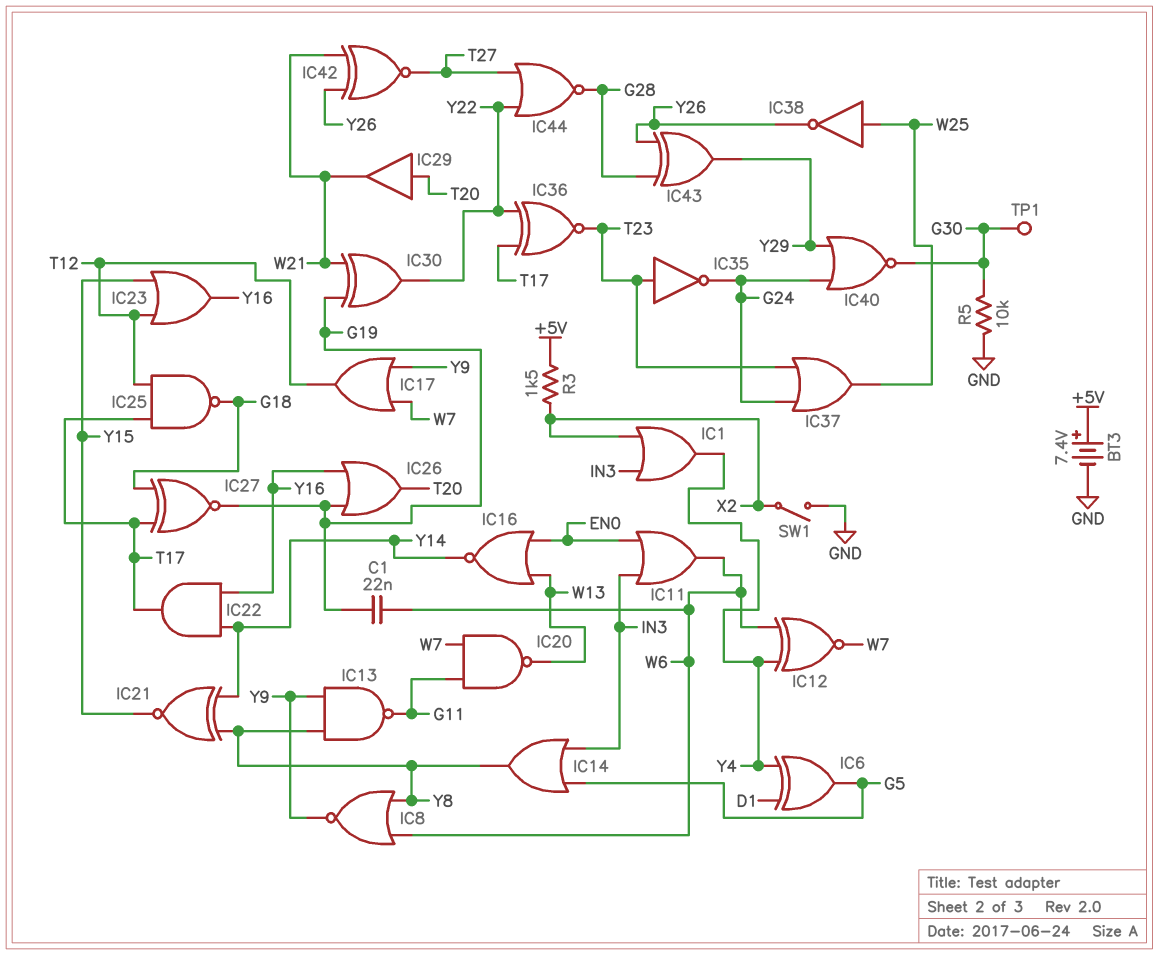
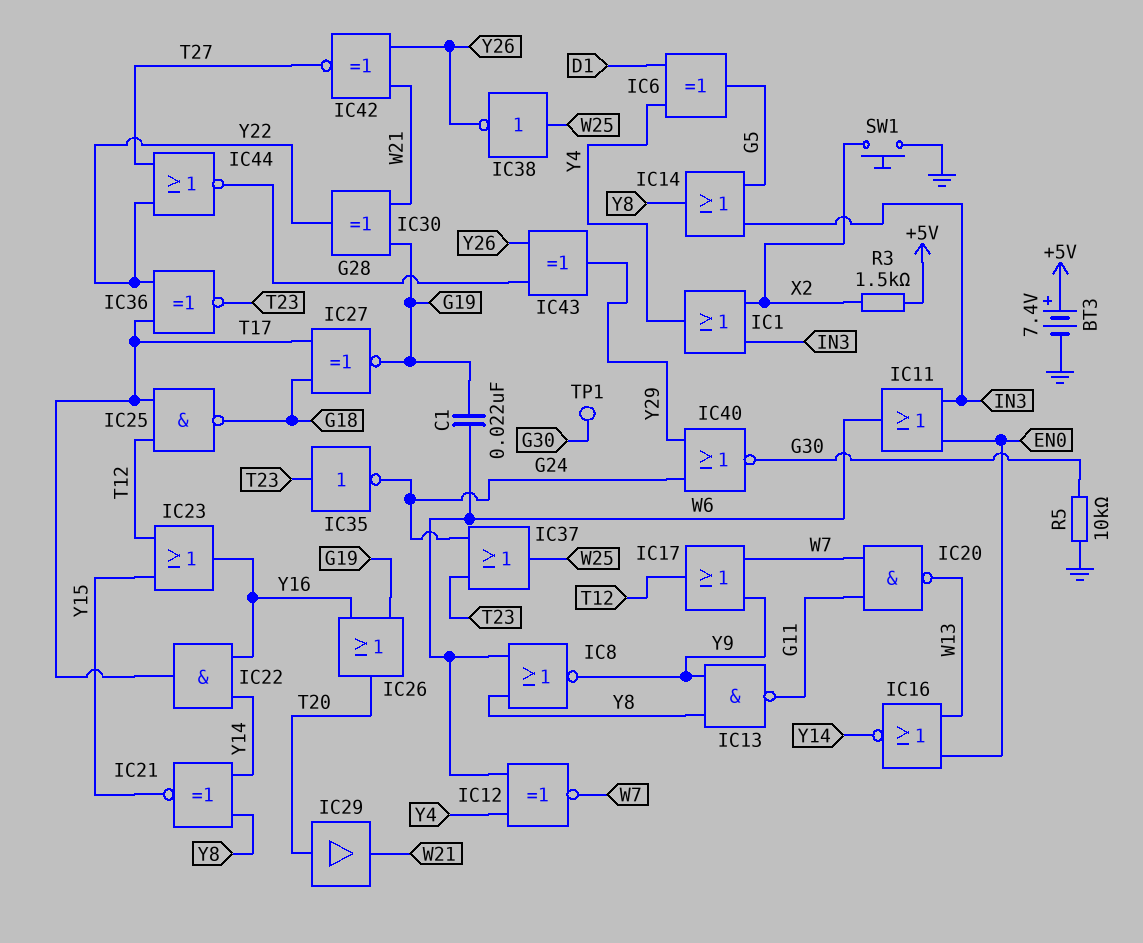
SW1: switch (GND, X2) -> button (GND, X2)

